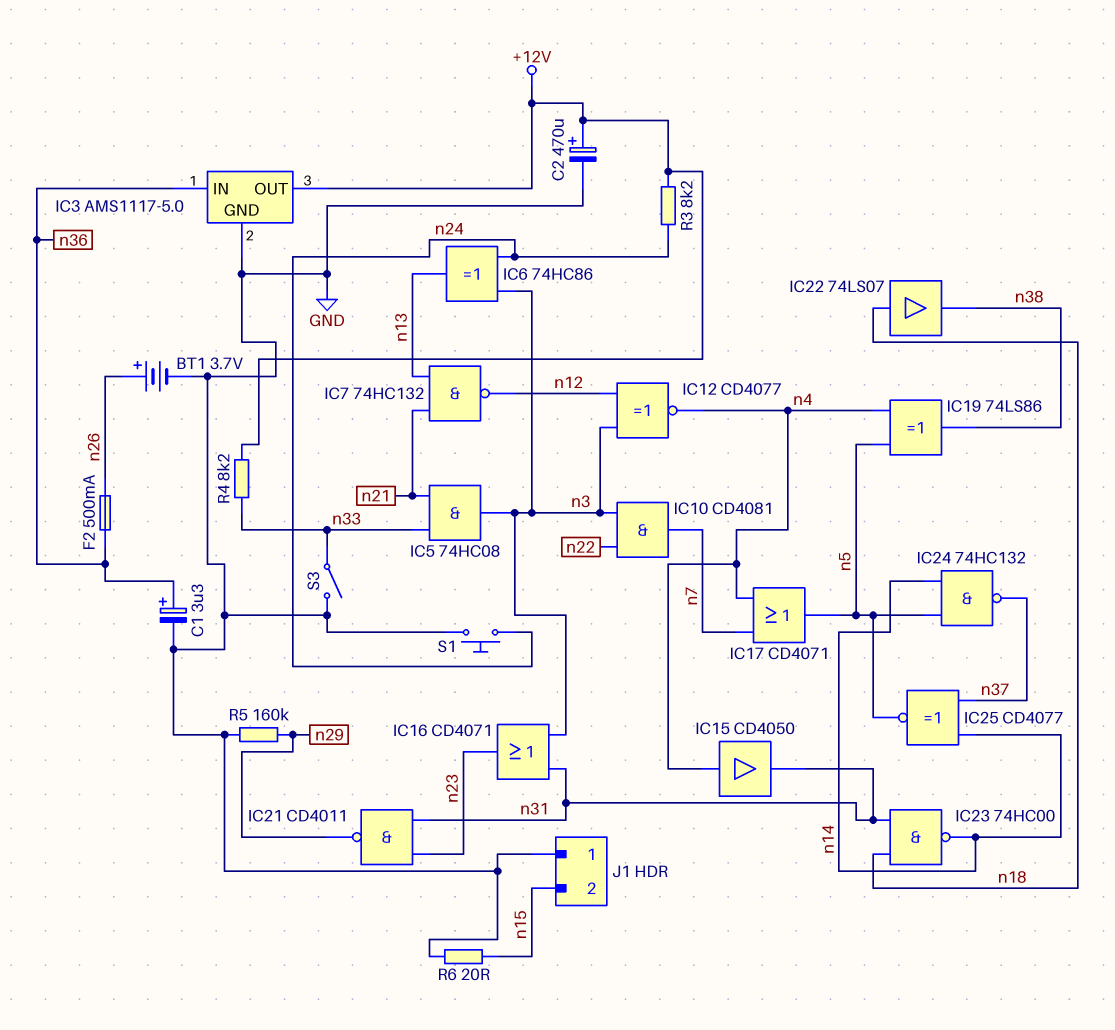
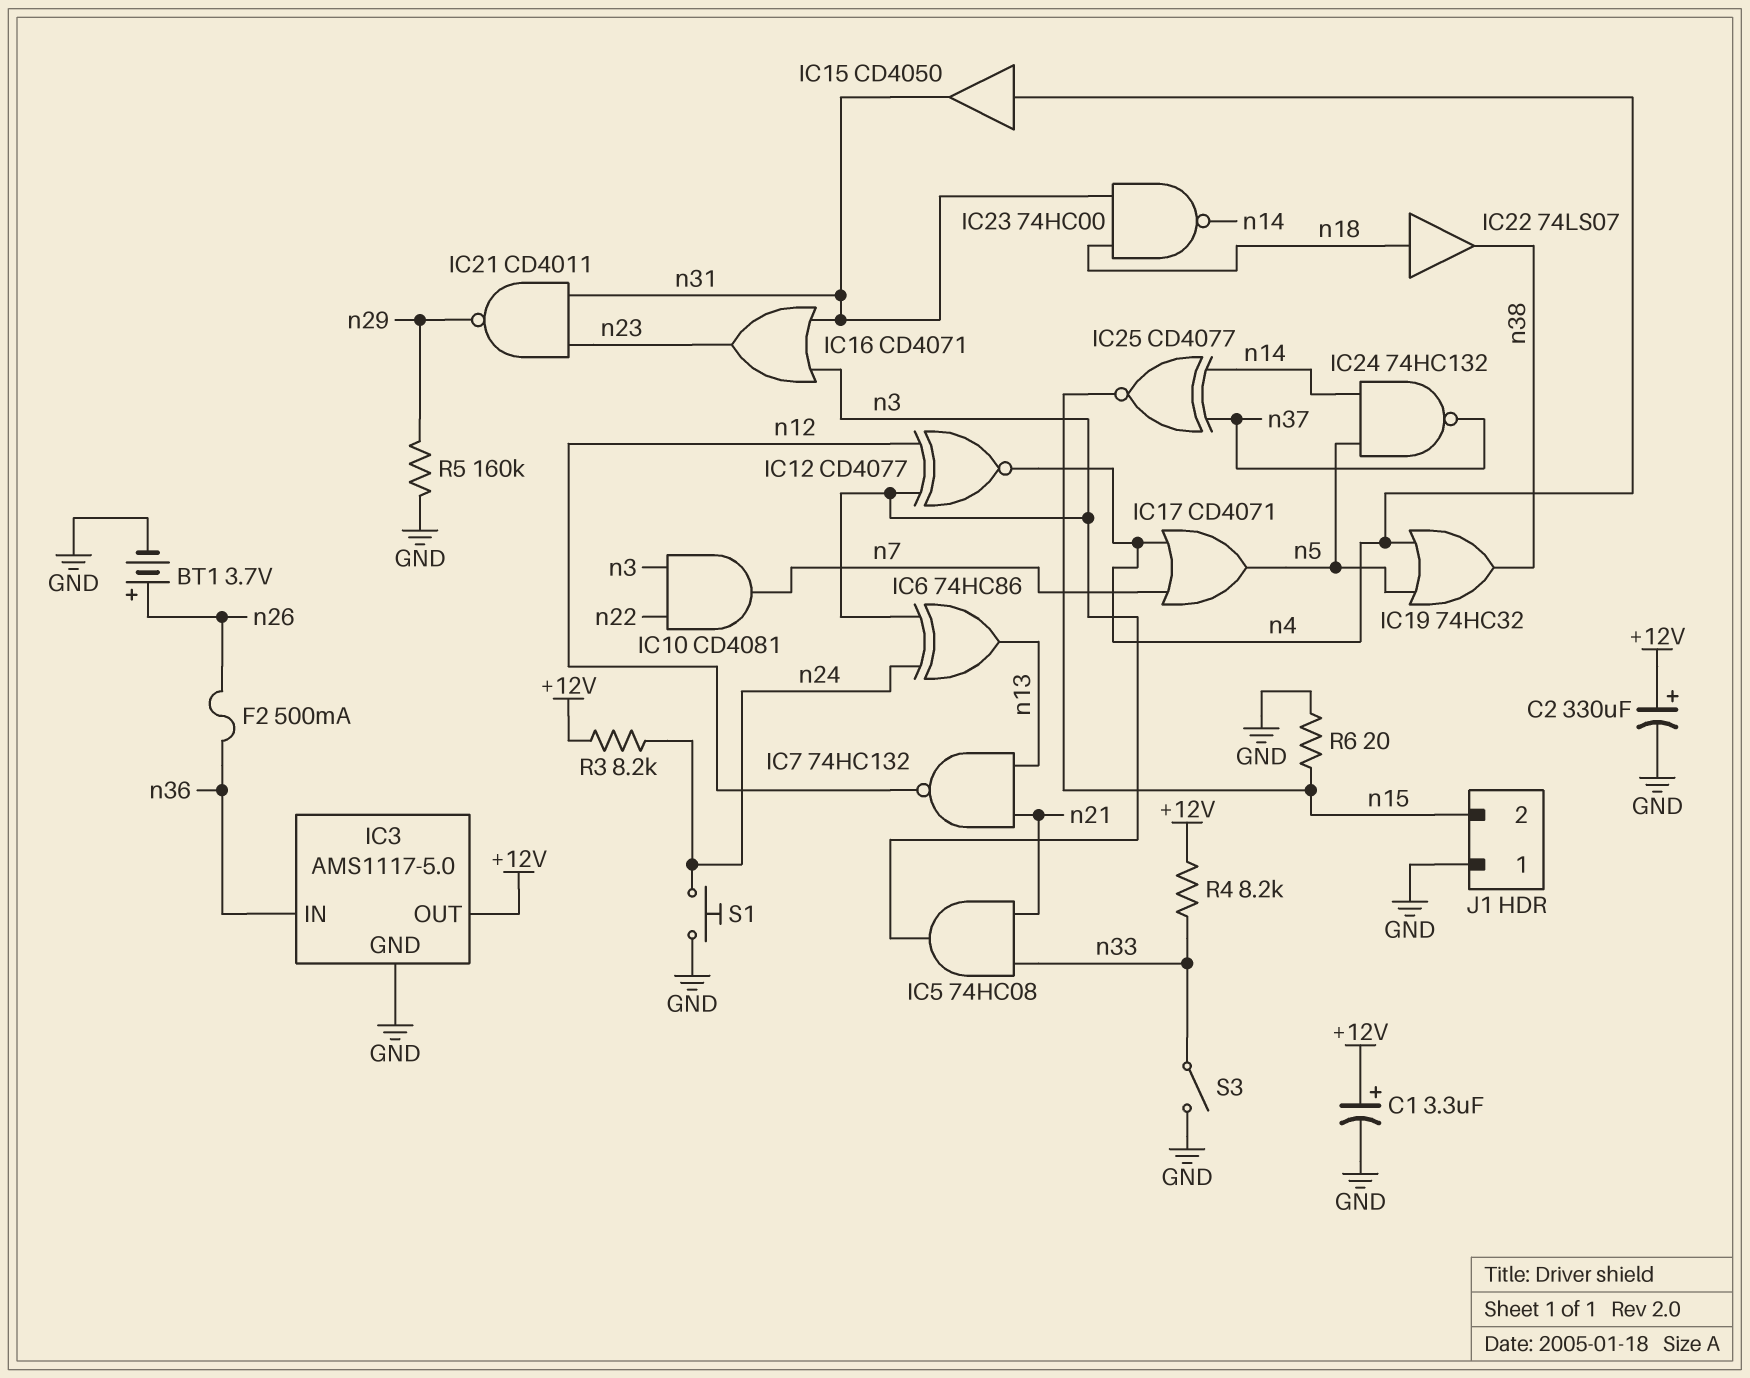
C1: 3.3uF (plus n36, minus GND) -> 3.3uF (plus +12V, minus GND)
C2: 470uF (plus +12V, minus GND) -> 330uF (plus +12V, minus GND)
IC19: XOR 74LS86 (in n4, in n5, out n38) -> OR 74HC32 (in n4, in n5, out n38)
IC25: XNOR CD4077 (in n14, in n37, out n5) -> XNOR CD4077 (in n14, in n37, out n15)

